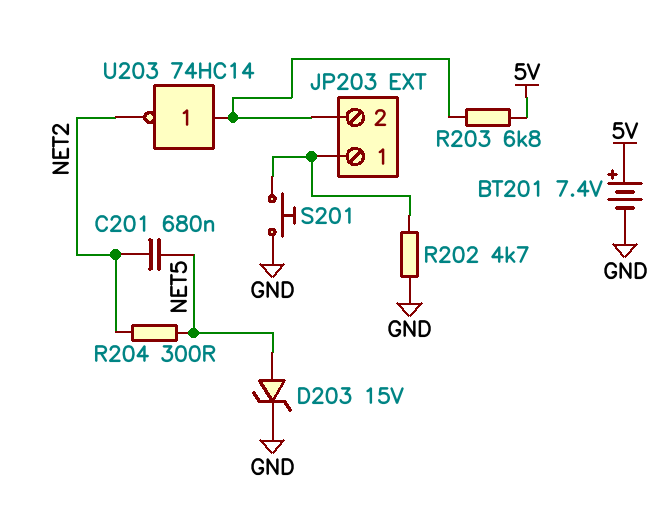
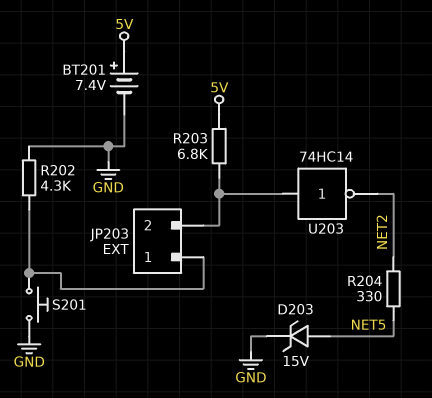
C201: 680nF (NET2, NET5) -> none
R202: 4.7k (GND, JP203/1) -> 4.3k (GND, JP203/1)
R204: 300 (NET2, NET5) -> 330 (NET2, NET5)

